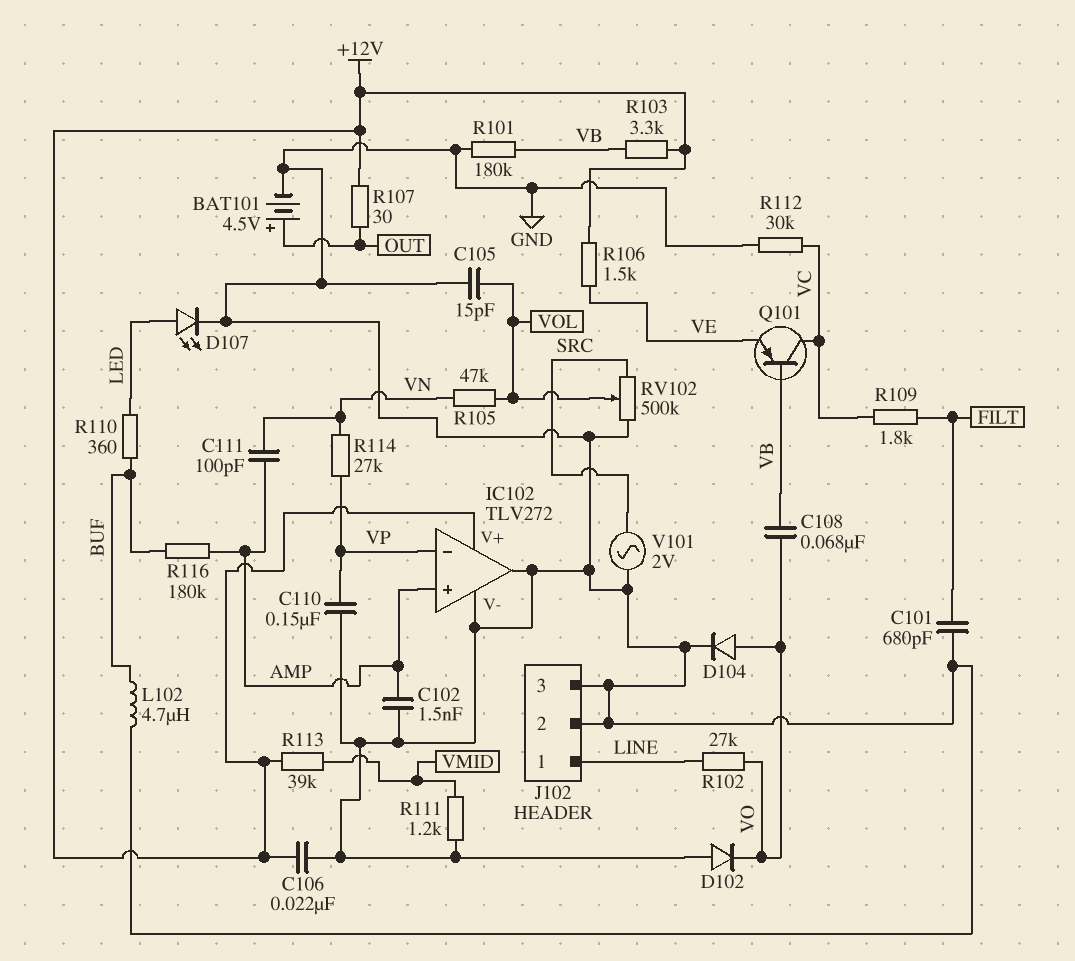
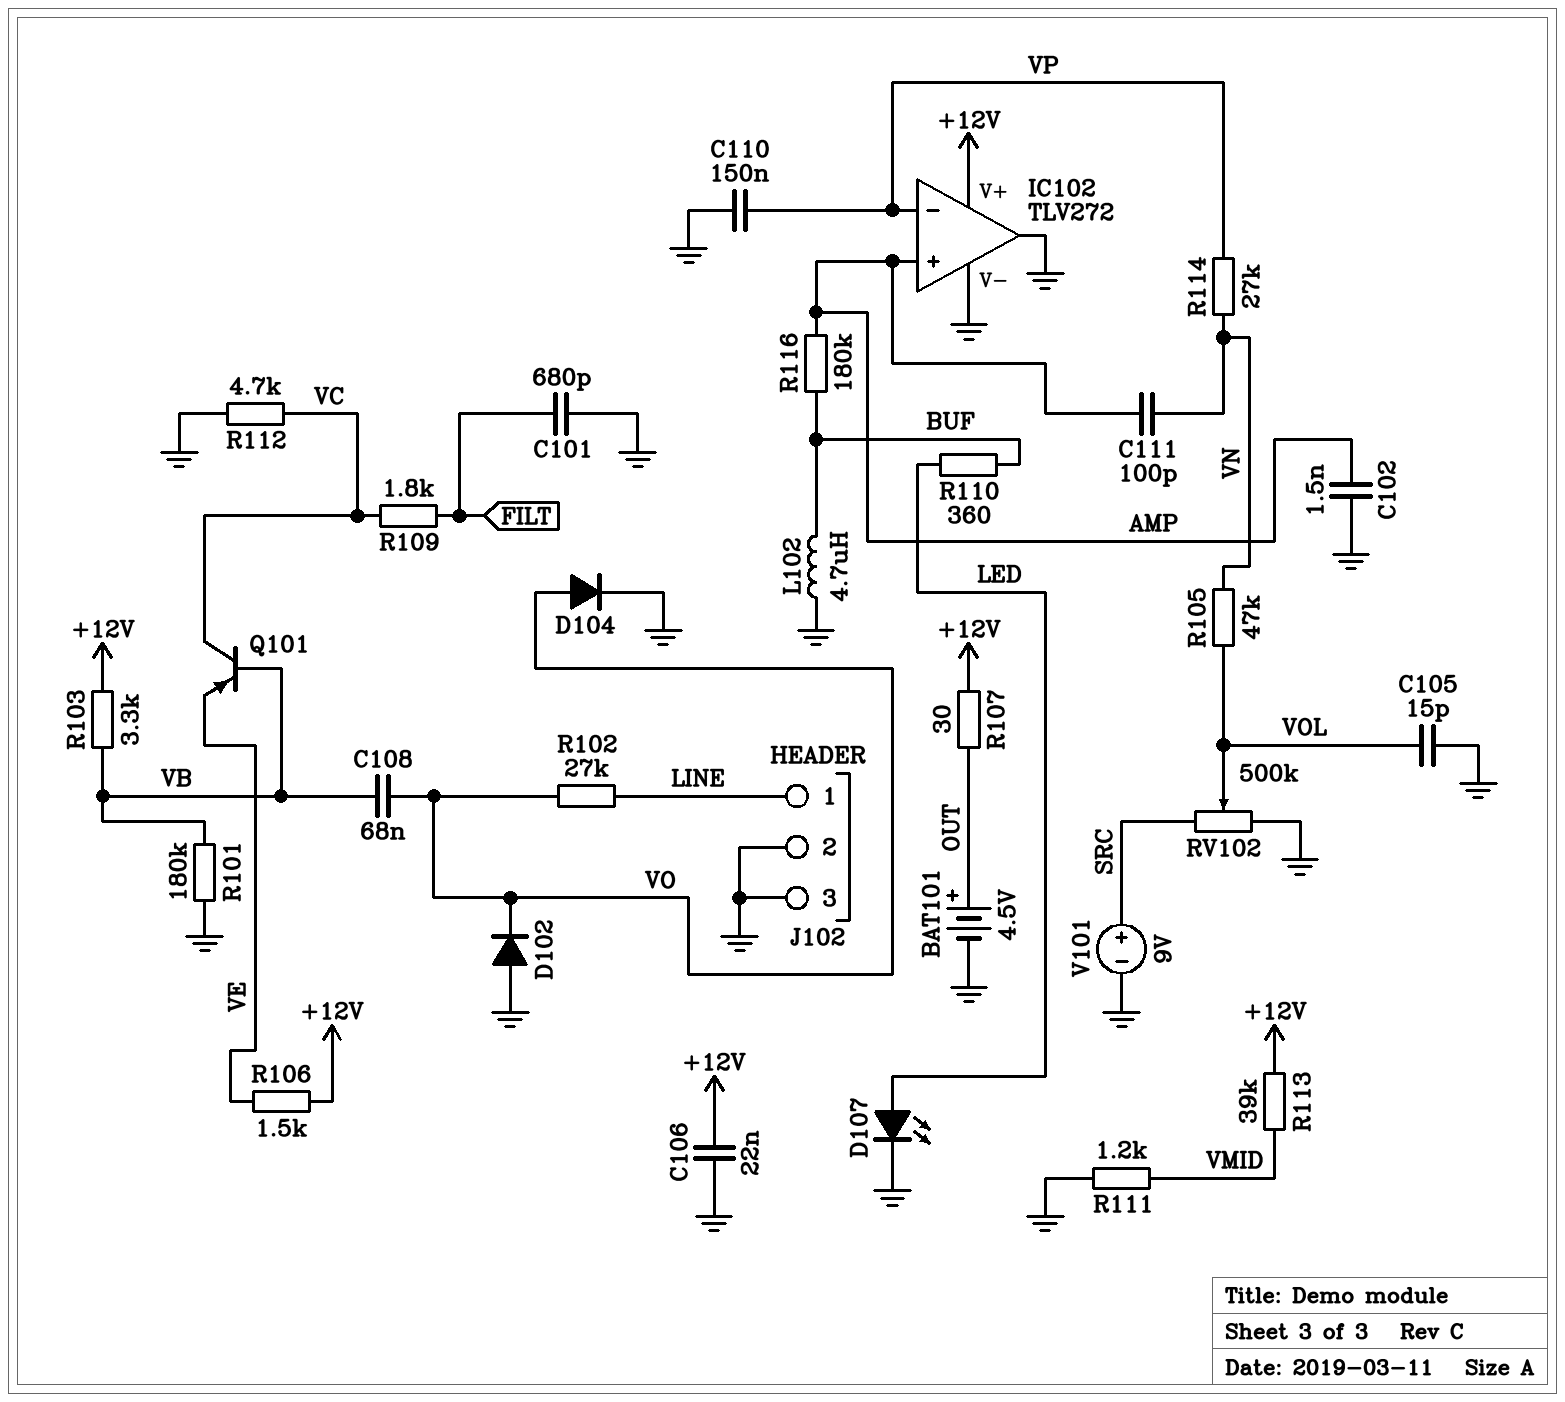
R112: 30k (GND, VC) -> 4.7k (GND, VC)
V101: AC 2V (GND, SRC) -> 9V (plus SRC, minus GND)

